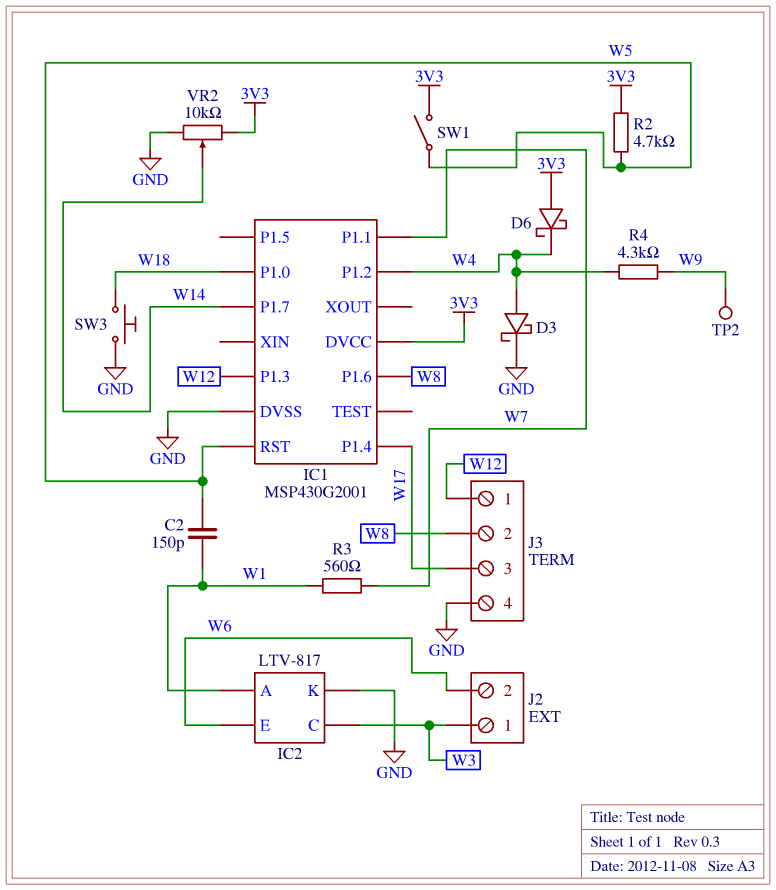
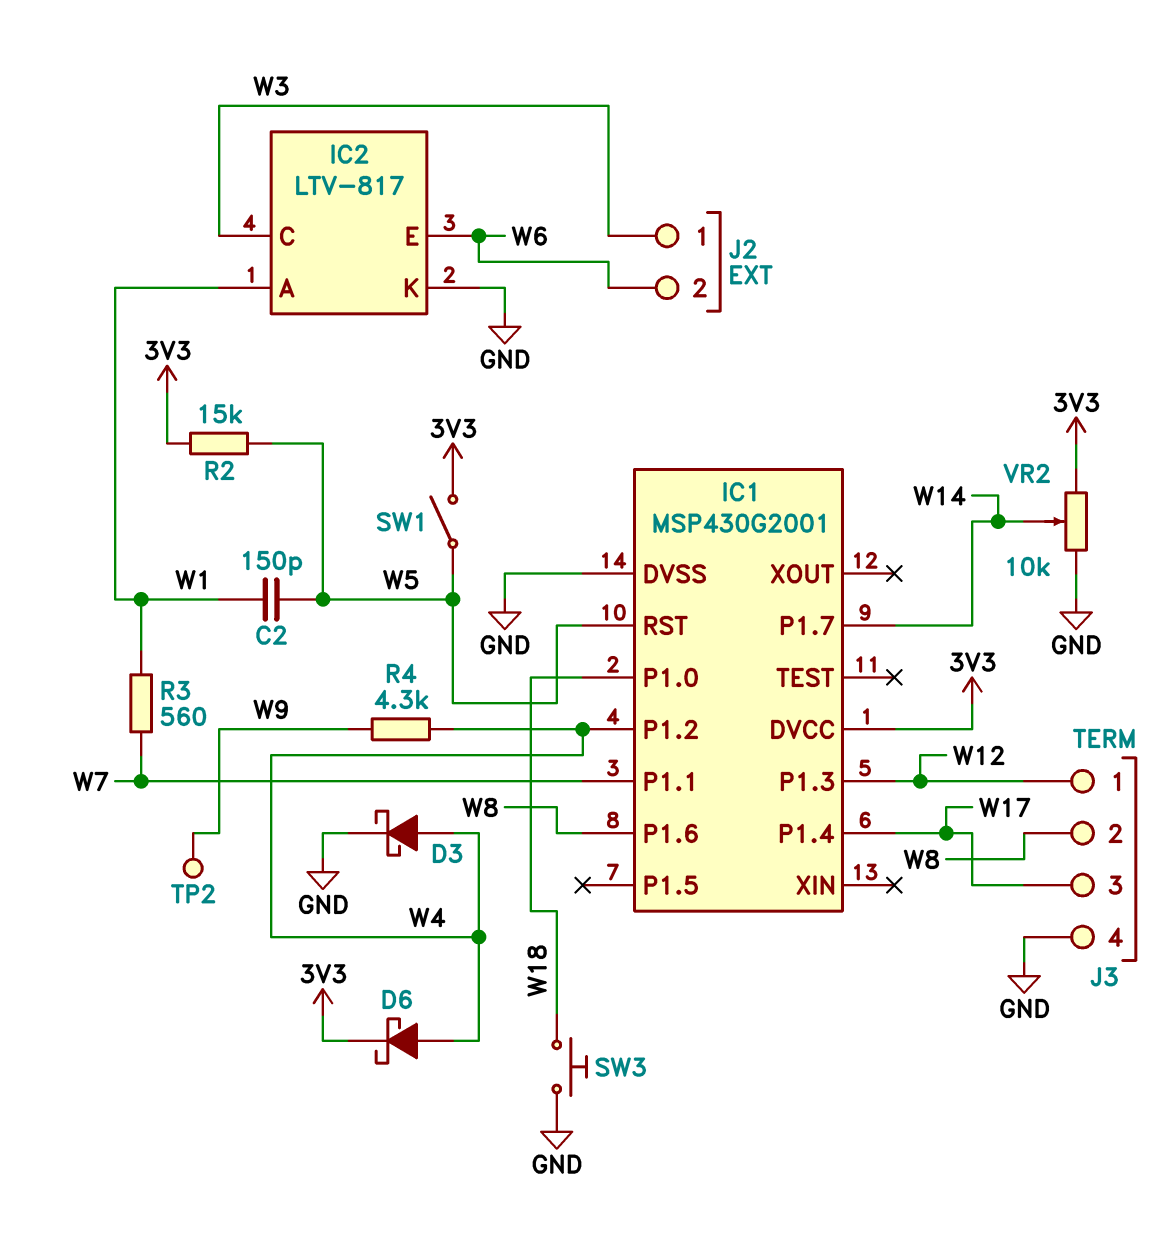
D6: schottky (A 3V3, K W4) -> schottky (A W4, K 3V3)
R2: 4.7k (3V3, W5) -> 15k (3V3, W5)

